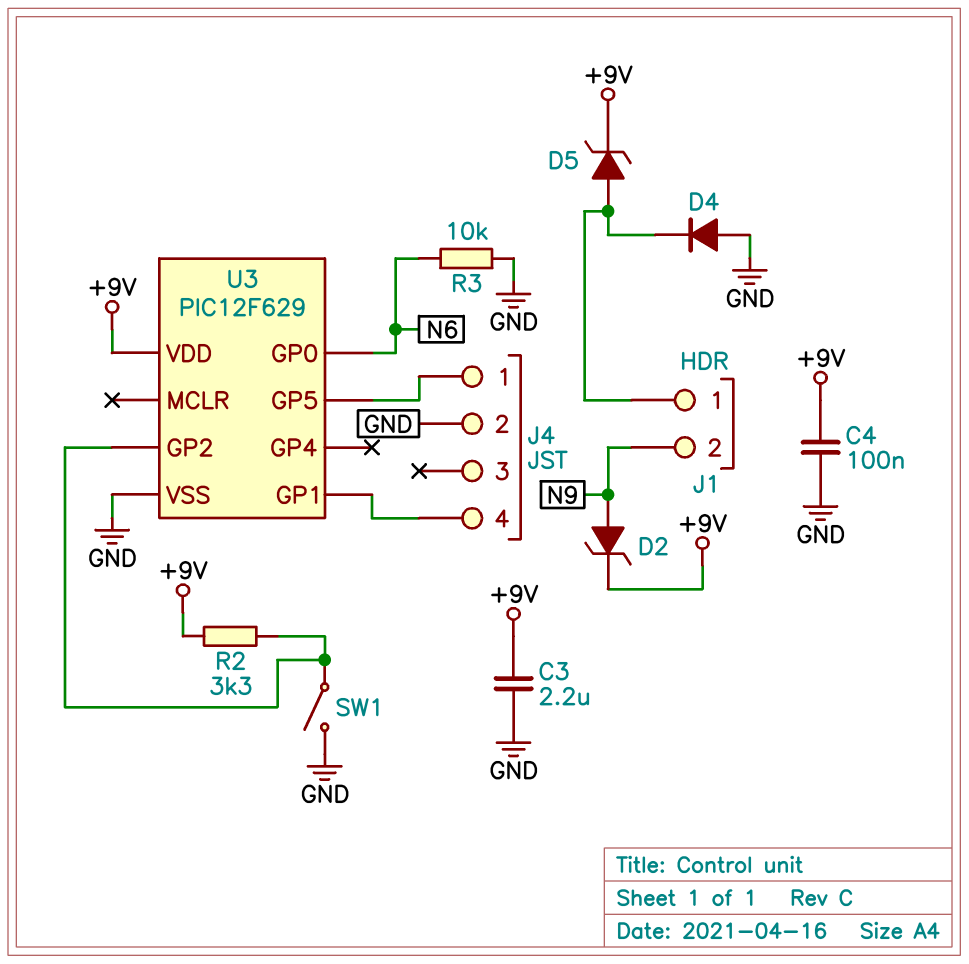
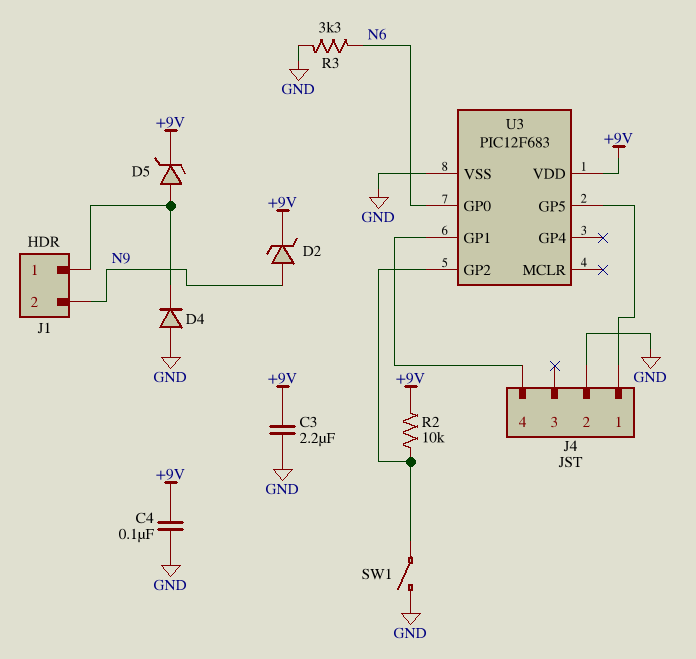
R2: 3.3k (+9V, U3/GP2) -> 10k (+9V, U3/GP2)
R3: 10k (GND, N6) -> 3.3k (GND, N6)
U3: PIC12F629 -> PIC12F683

